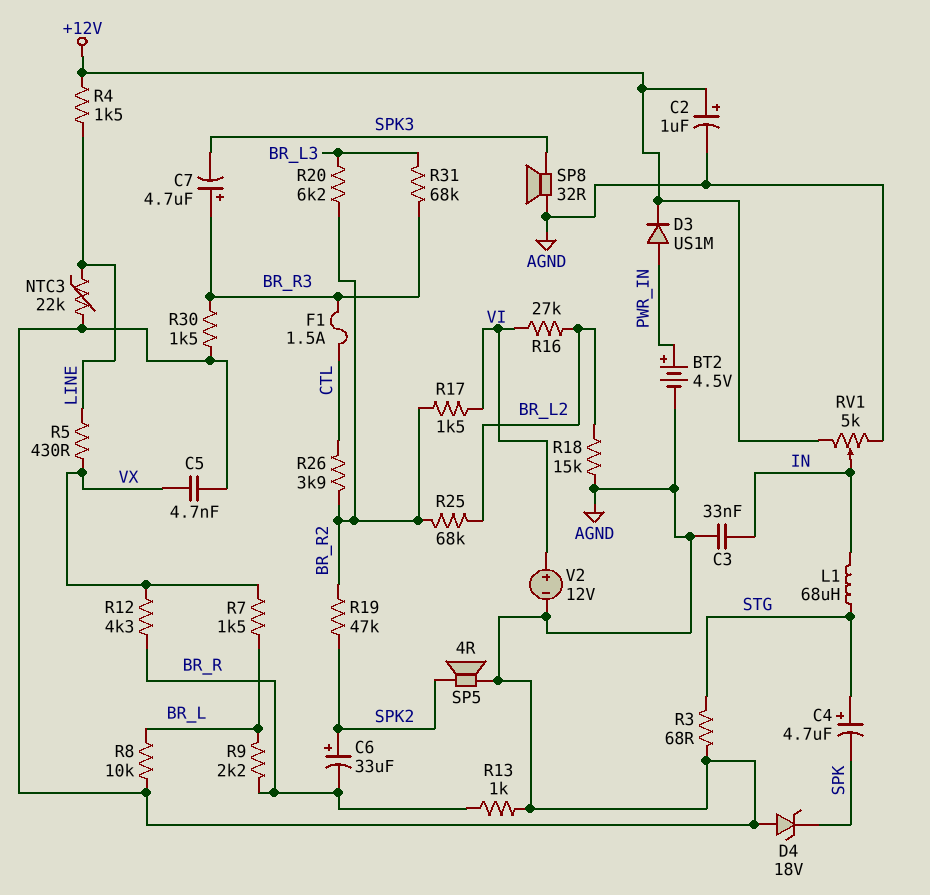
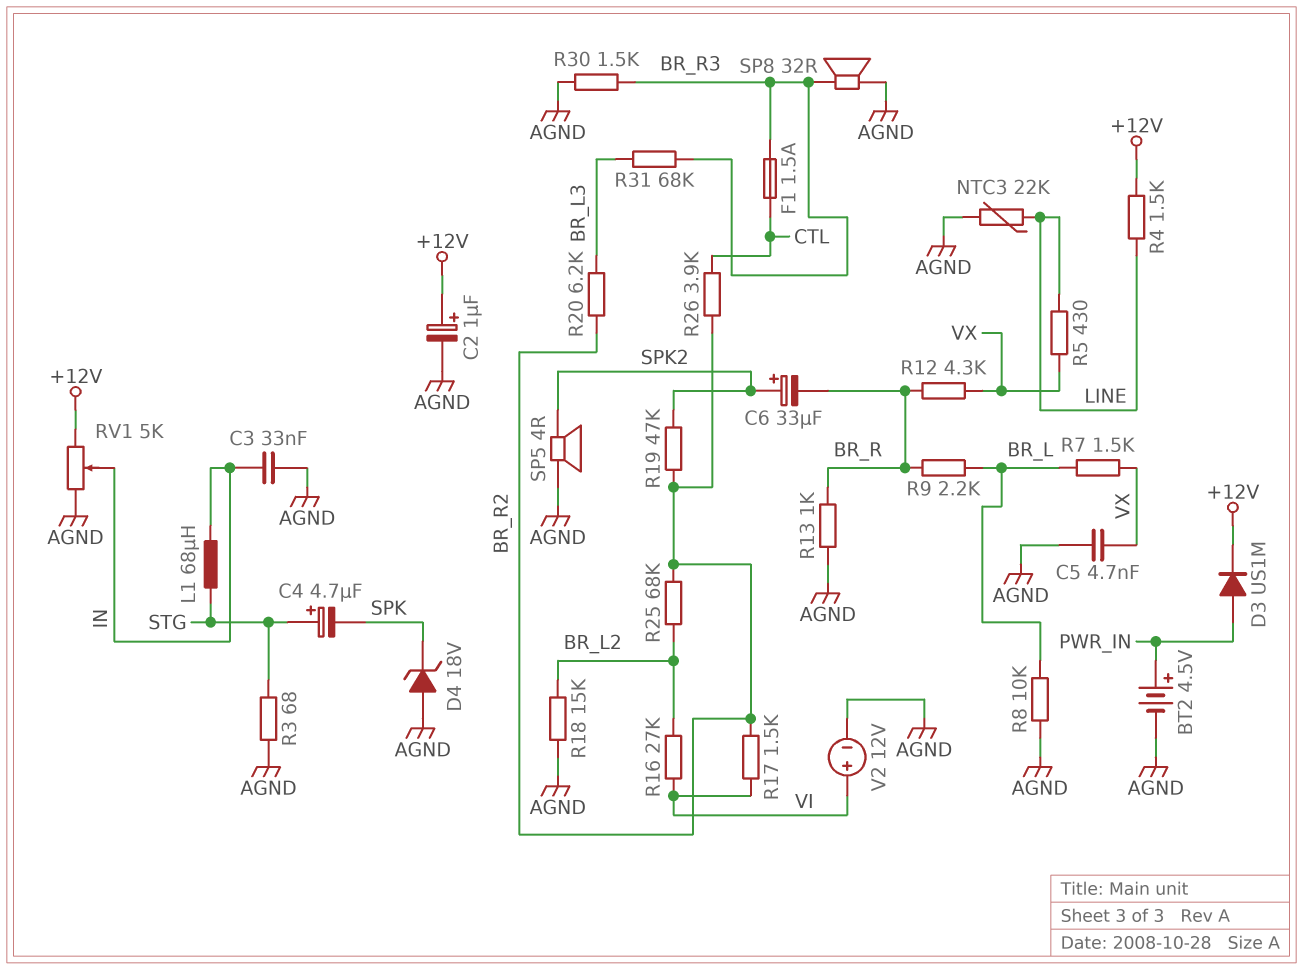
C7: 4.7uF (plus BR_R3, minus SPK3) -> none
SP8: speaker 32R (AGND, SPK3) -> speaker 32R (AGND, BR_R3)

